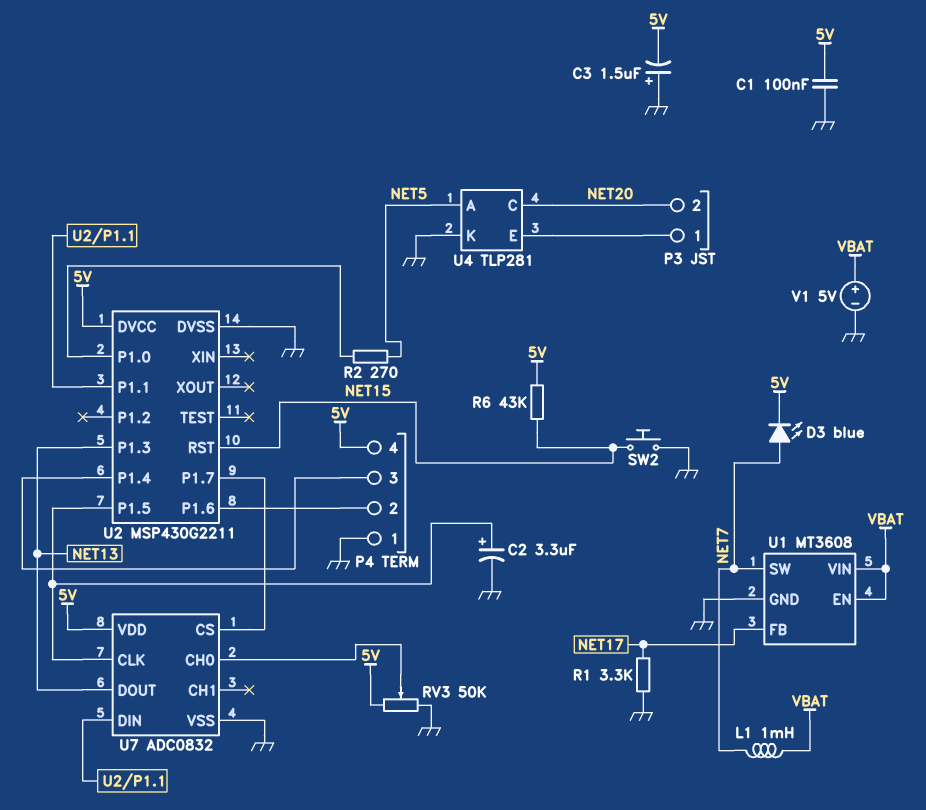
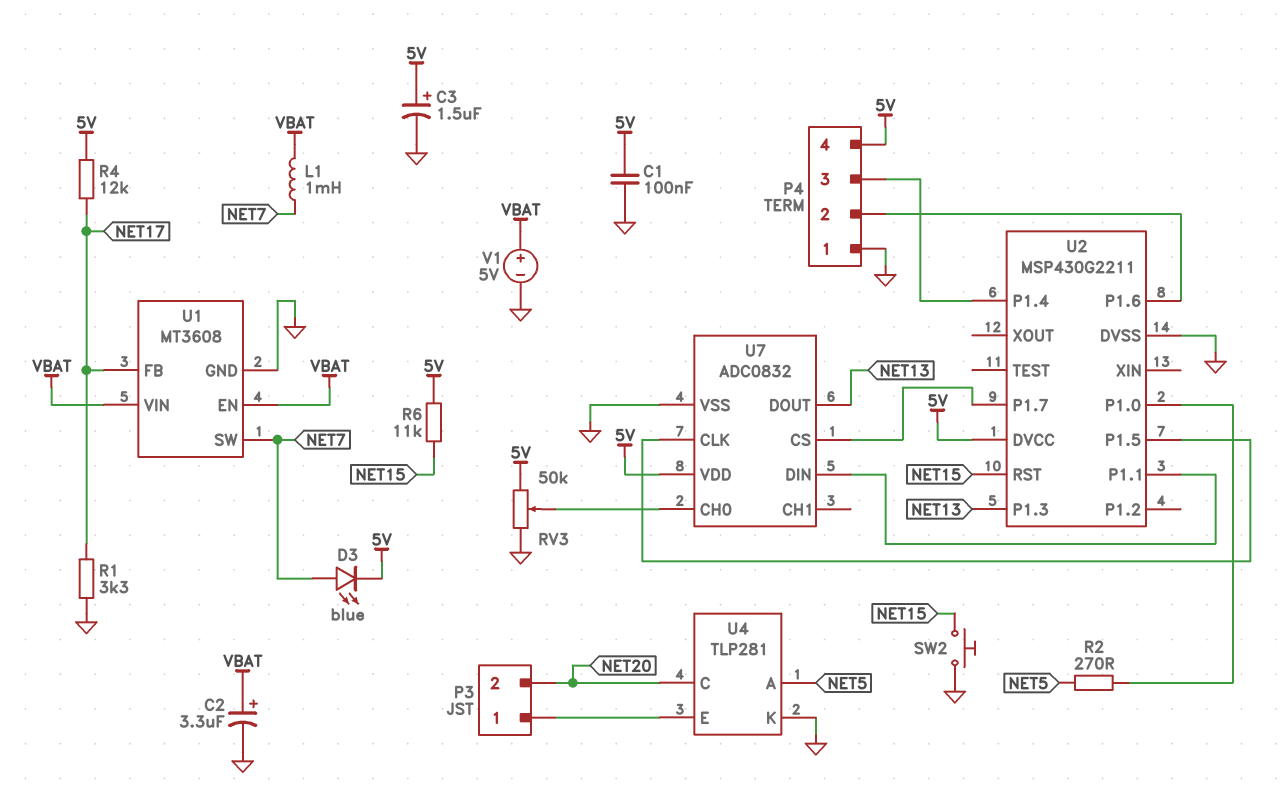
C2: 3.3uF (plus U2/P1.5, minus GND) -> 3.3uF (plus VBAT, minus GND)
C3: 1.5uF (plus GND, minus 5V) -> 1.5uF (plus 5V, minus GND)
R4: none -> 12k (5V, NET17)
R6: 43k (5V, NET15) -> 11k (5V, NET15)

